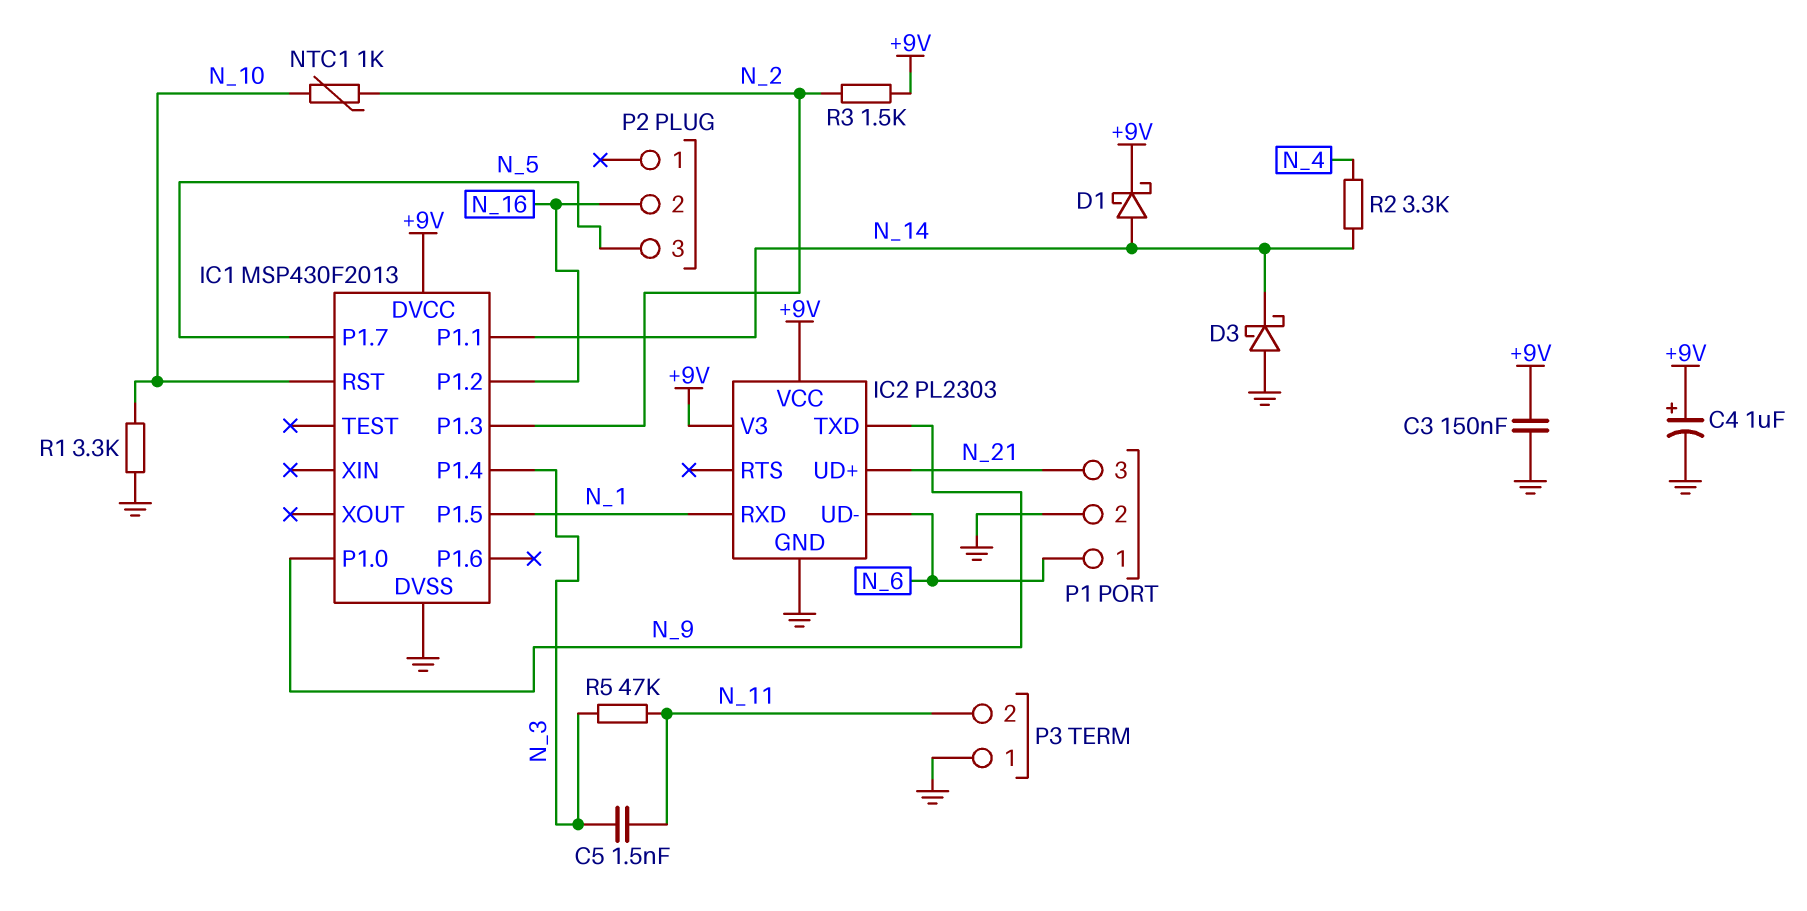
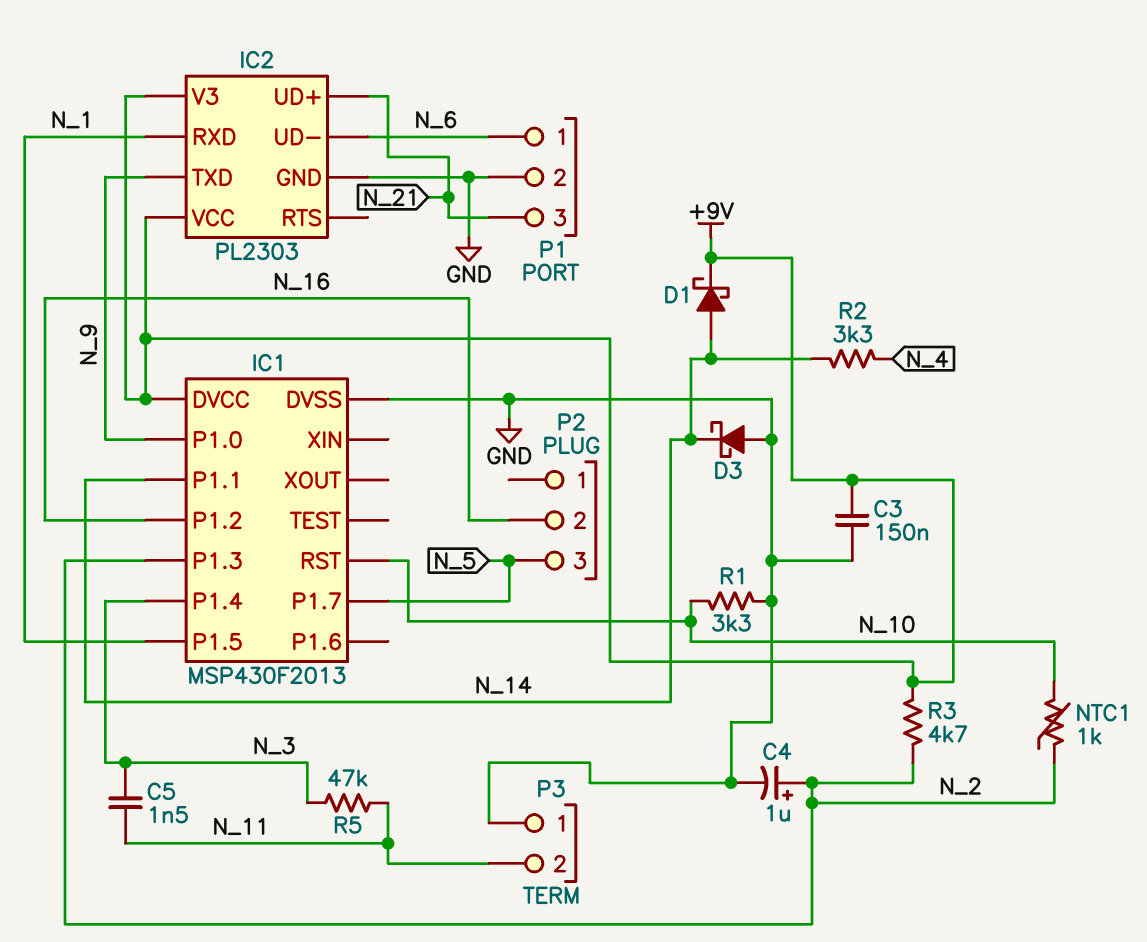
C4: 1uF (plus +9V, minus GND) -> 1uF (plus N_2, minus GND)
R3: 1.5k (+9V, N_2) -> 4.7k (+9V, N_2)

